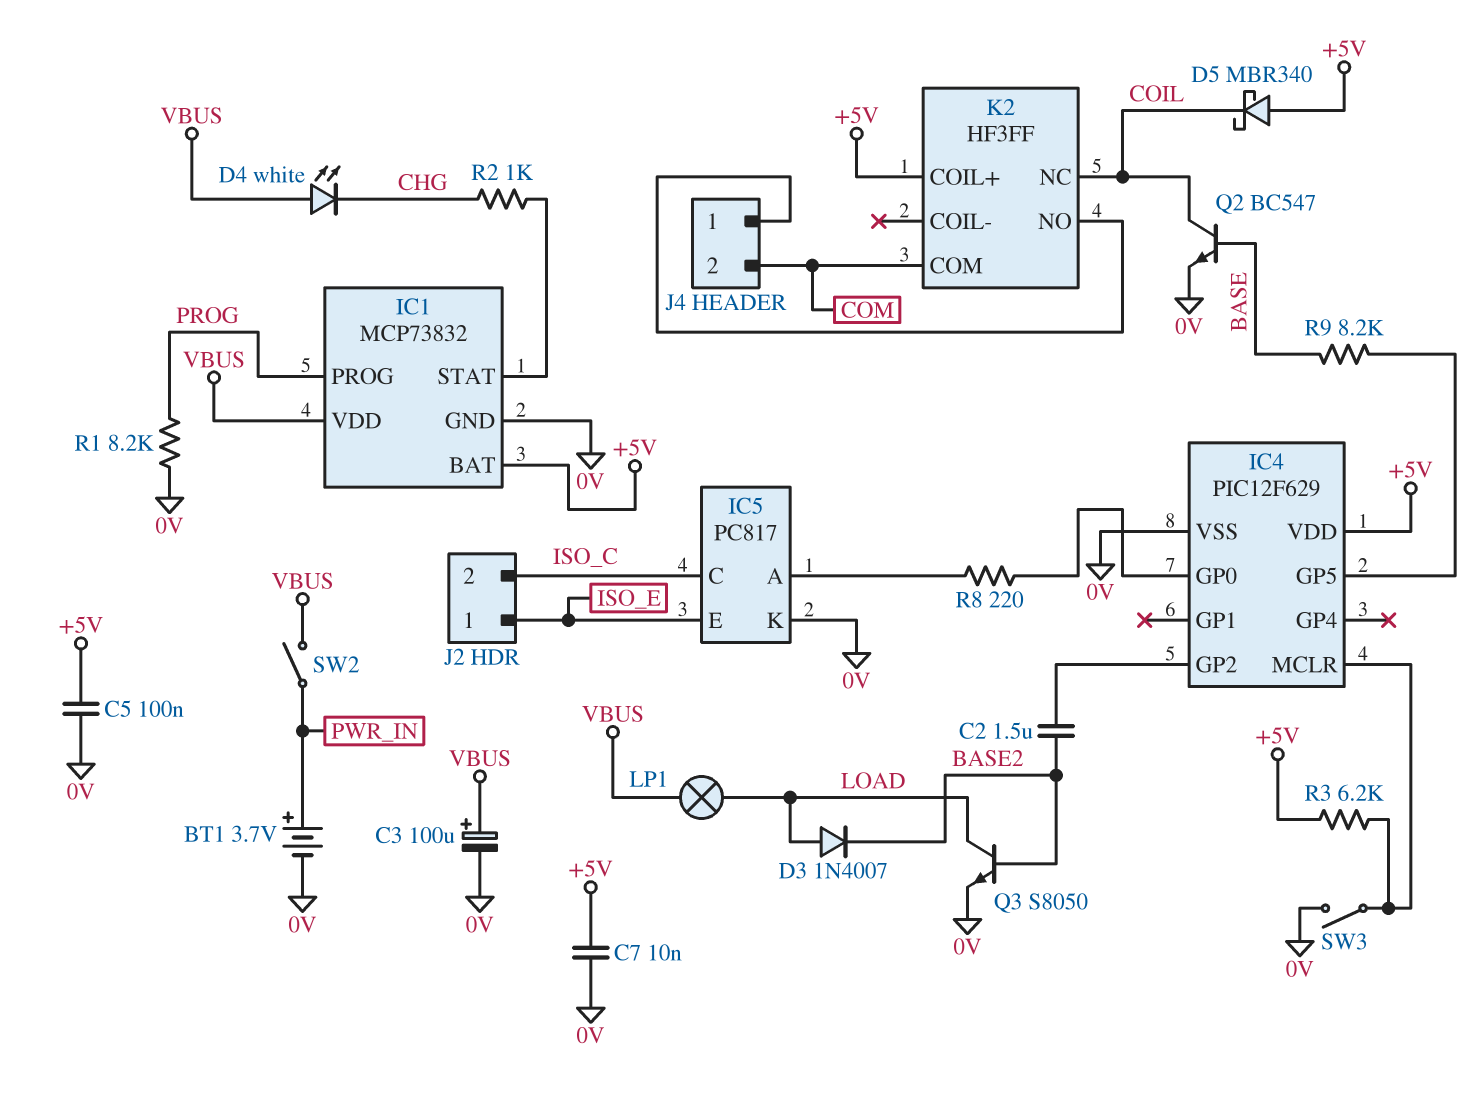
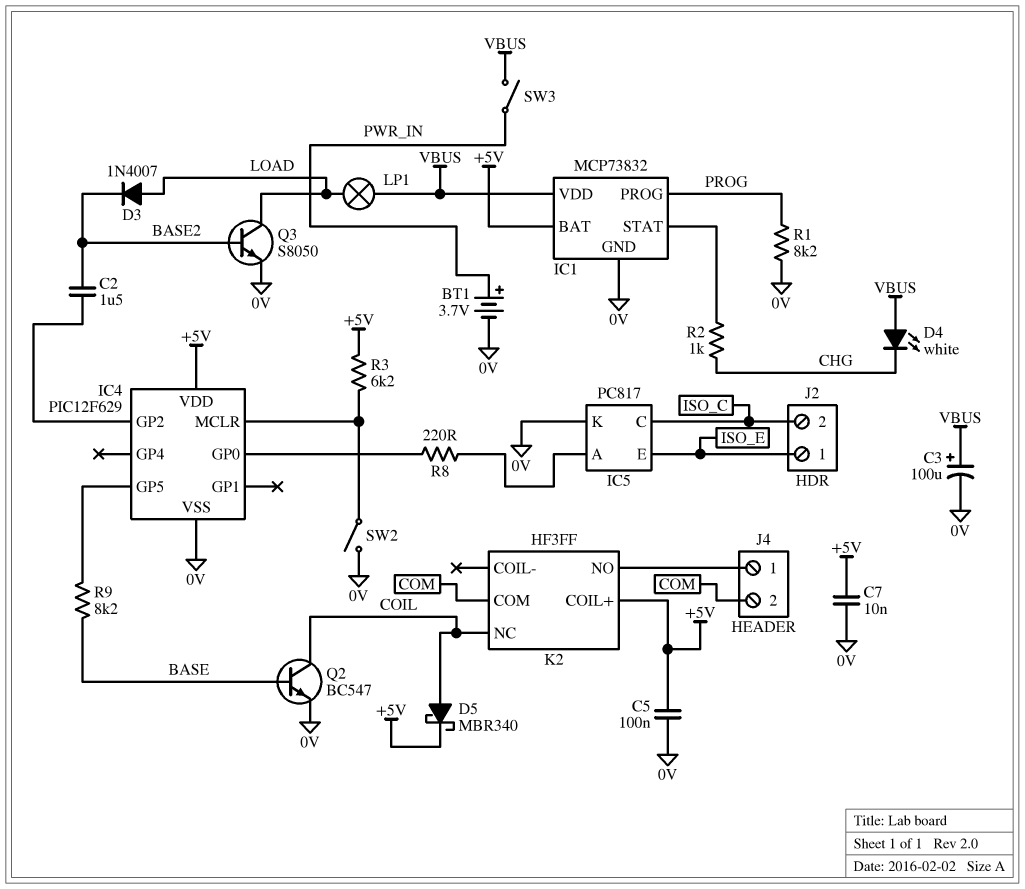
D5: schottky MBR340 (A +5V, K COIL) -> schottky MBR340 (A COIL, K +5V)
SW2: switch (PWR_IN, VBUS) -> switch (0V, IC4/MCLR)
SW3: switch (0V, IC4/MCLR) -> switch (PWR_IN, VBUS)

